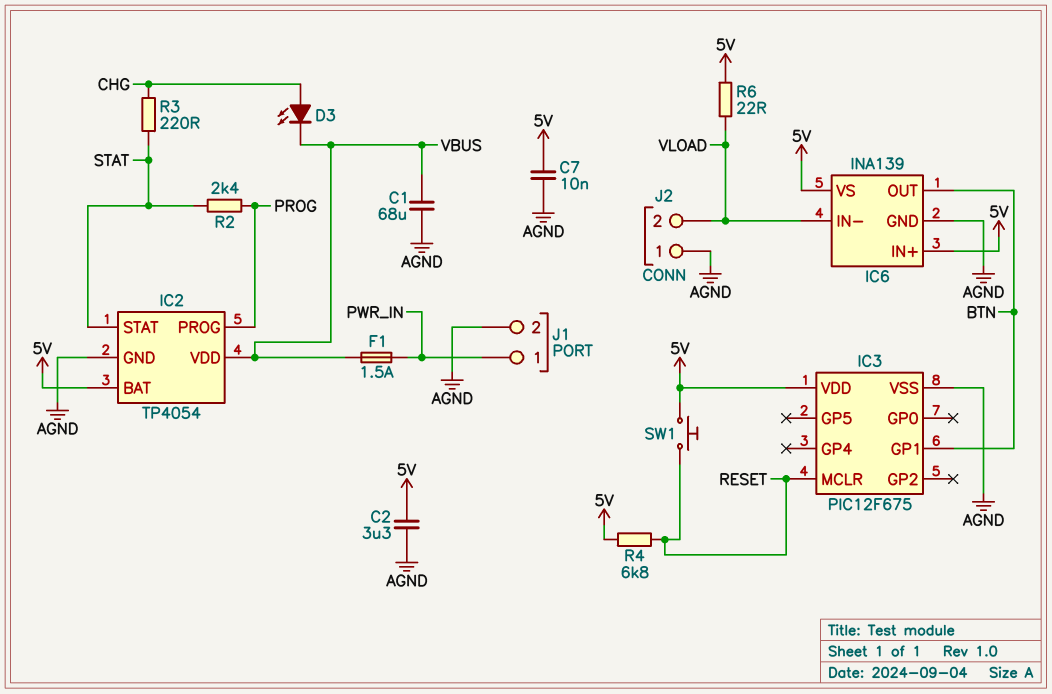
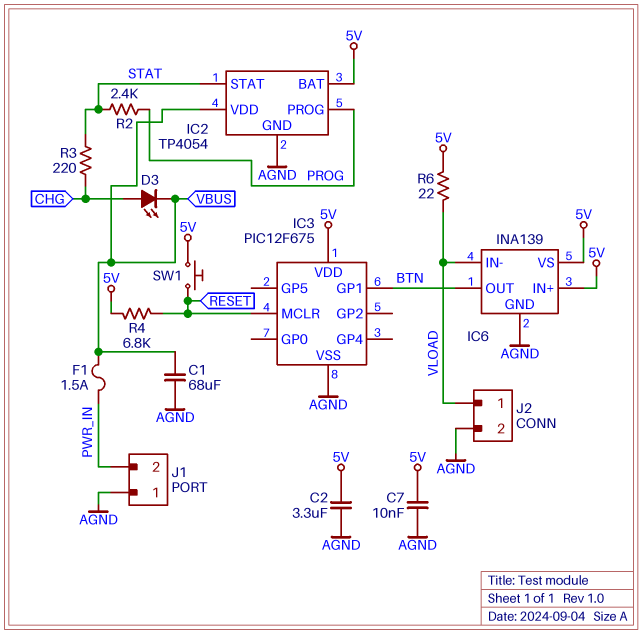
J1 pin 1: PWR_IN -> AGND
J1 pin 2: AGND -> PWR_IN
J2 pin 1: AGND -> VLOAD
J2 pin 2: VLOAD -> AGND

